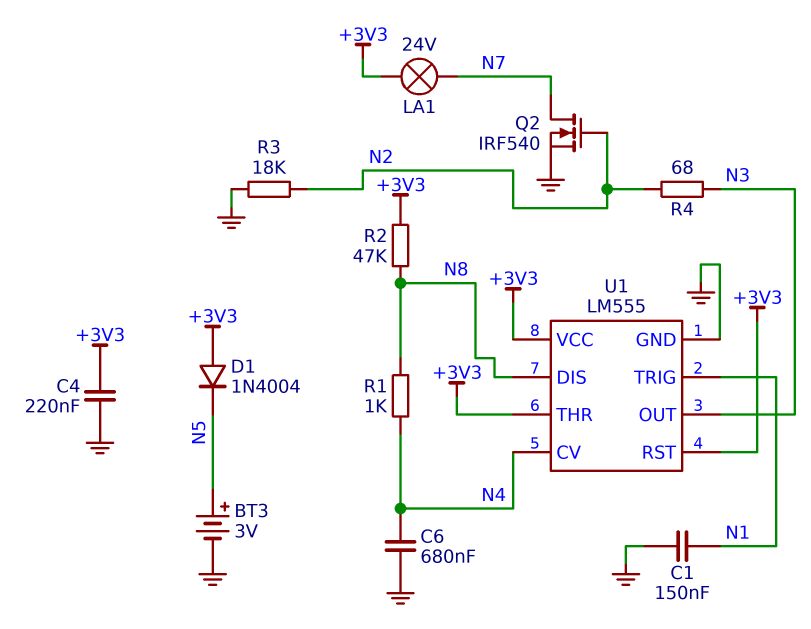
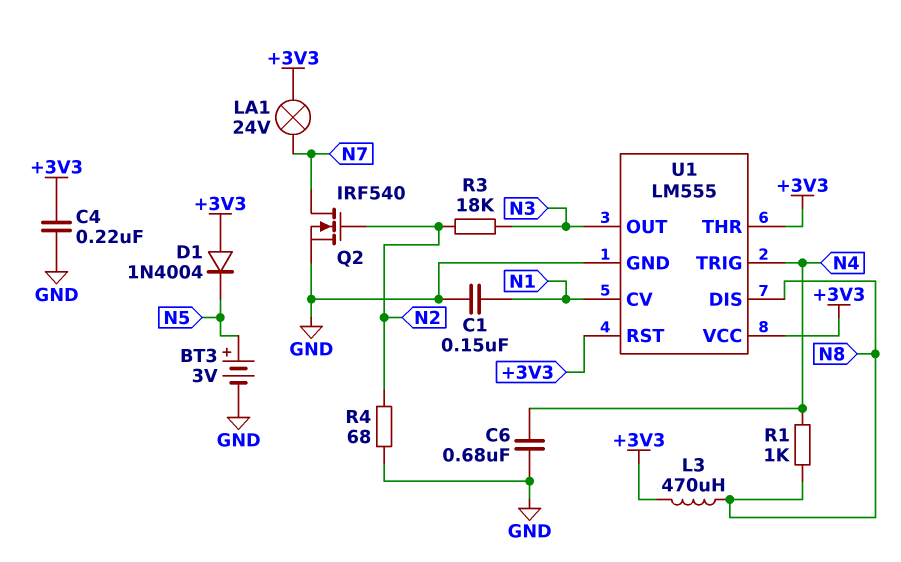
L3: none -> 470uH (+3V3, N8)
R2: 47k (+3V3, N8) -> none
R3: 18k (GND, N2) -> 18k (N2, N3)
R4: 68 (N2, N3) -> 68 (GND, N2)
U1 pin CV: N4 -> N1
U1 pin TRIG: N1 -> N4

